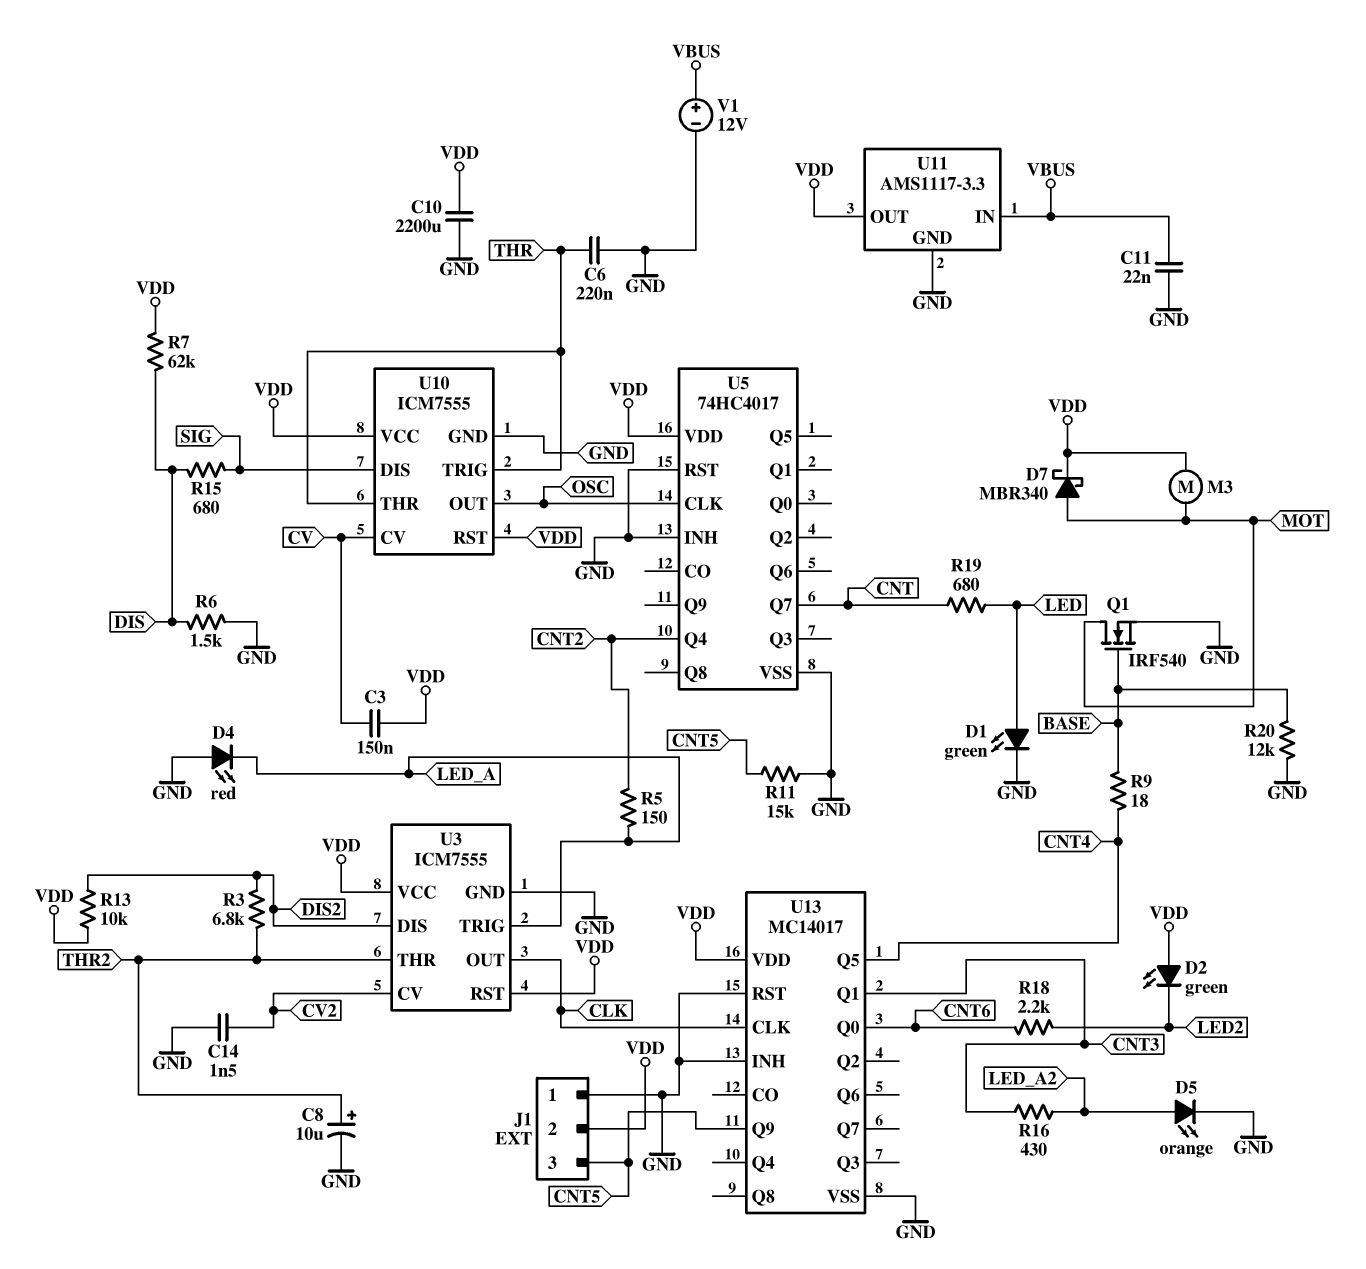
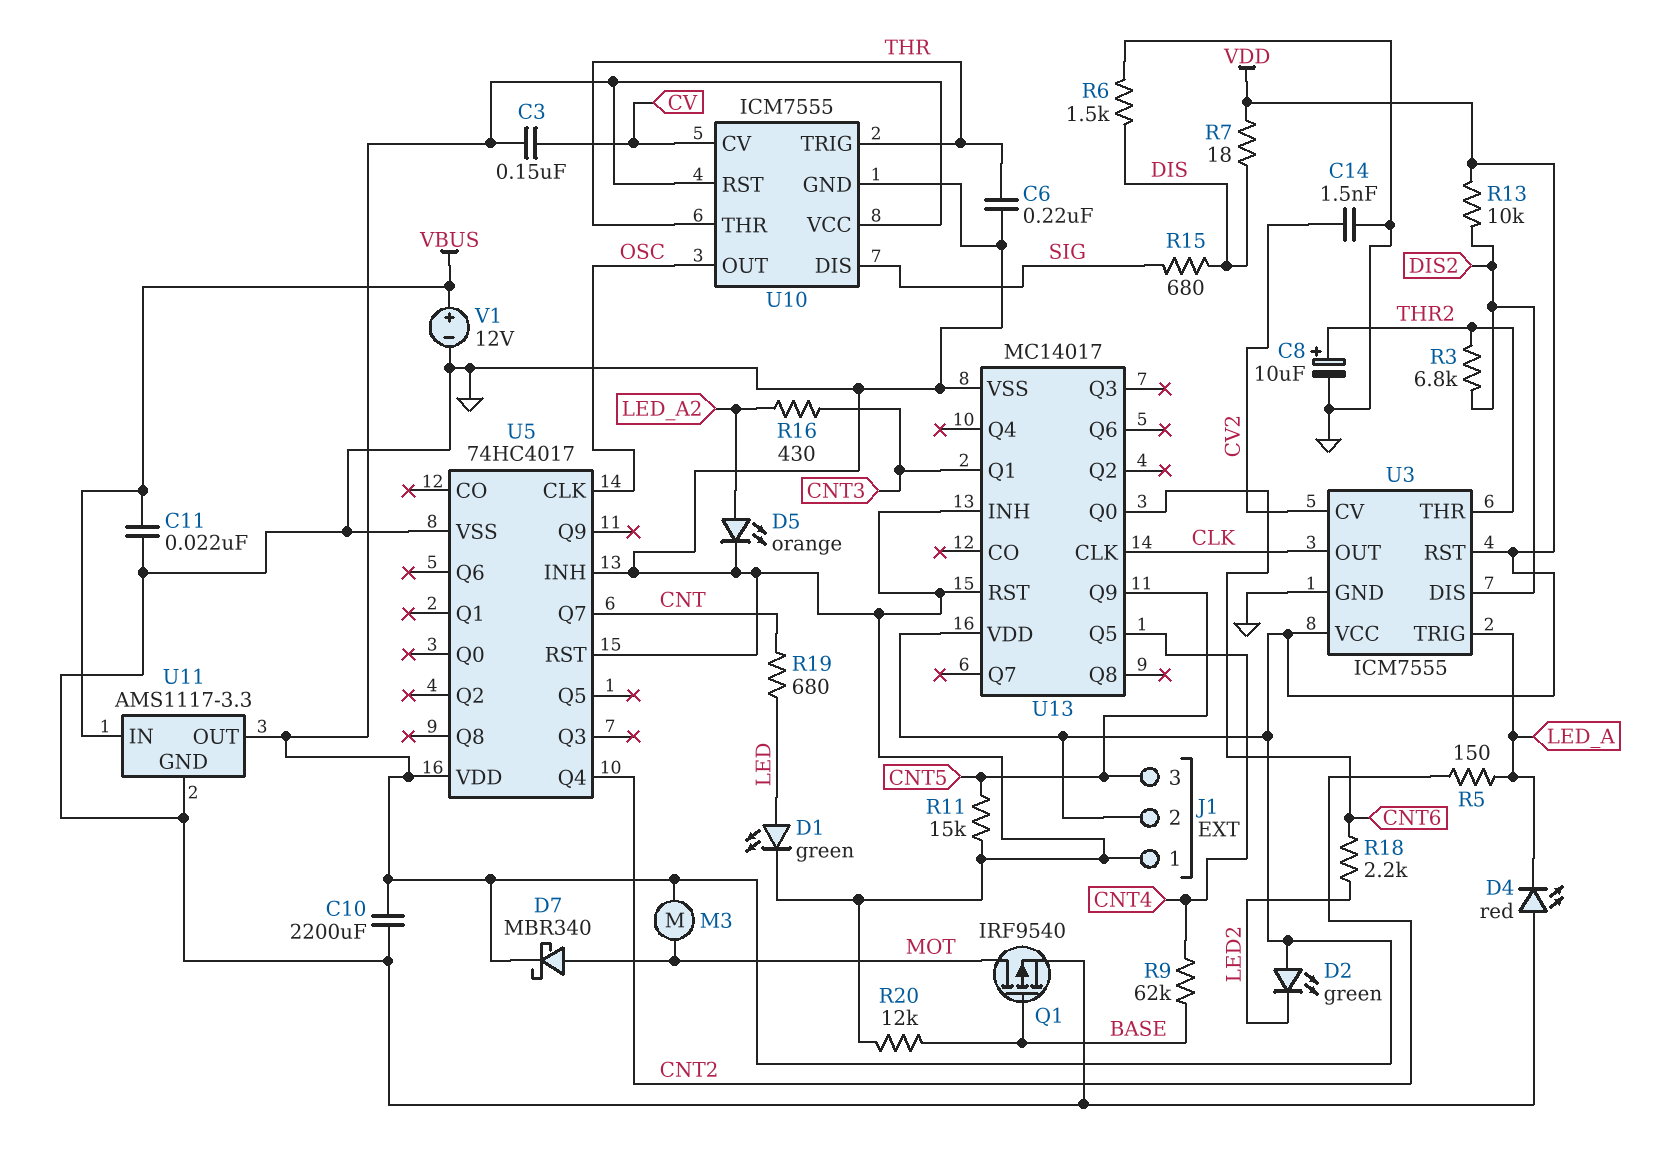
Q1: NMOS IRF540 (G BASE, D MOT, S GND) -> PMOS IRF9540 (G BASE, D MOT, S GND)
R7: 62k (DIS, VDD) -> 18 (DIS, VDD)
R9: 18 (BASE, CNT4) -> 62k (BASE, CNT4)

